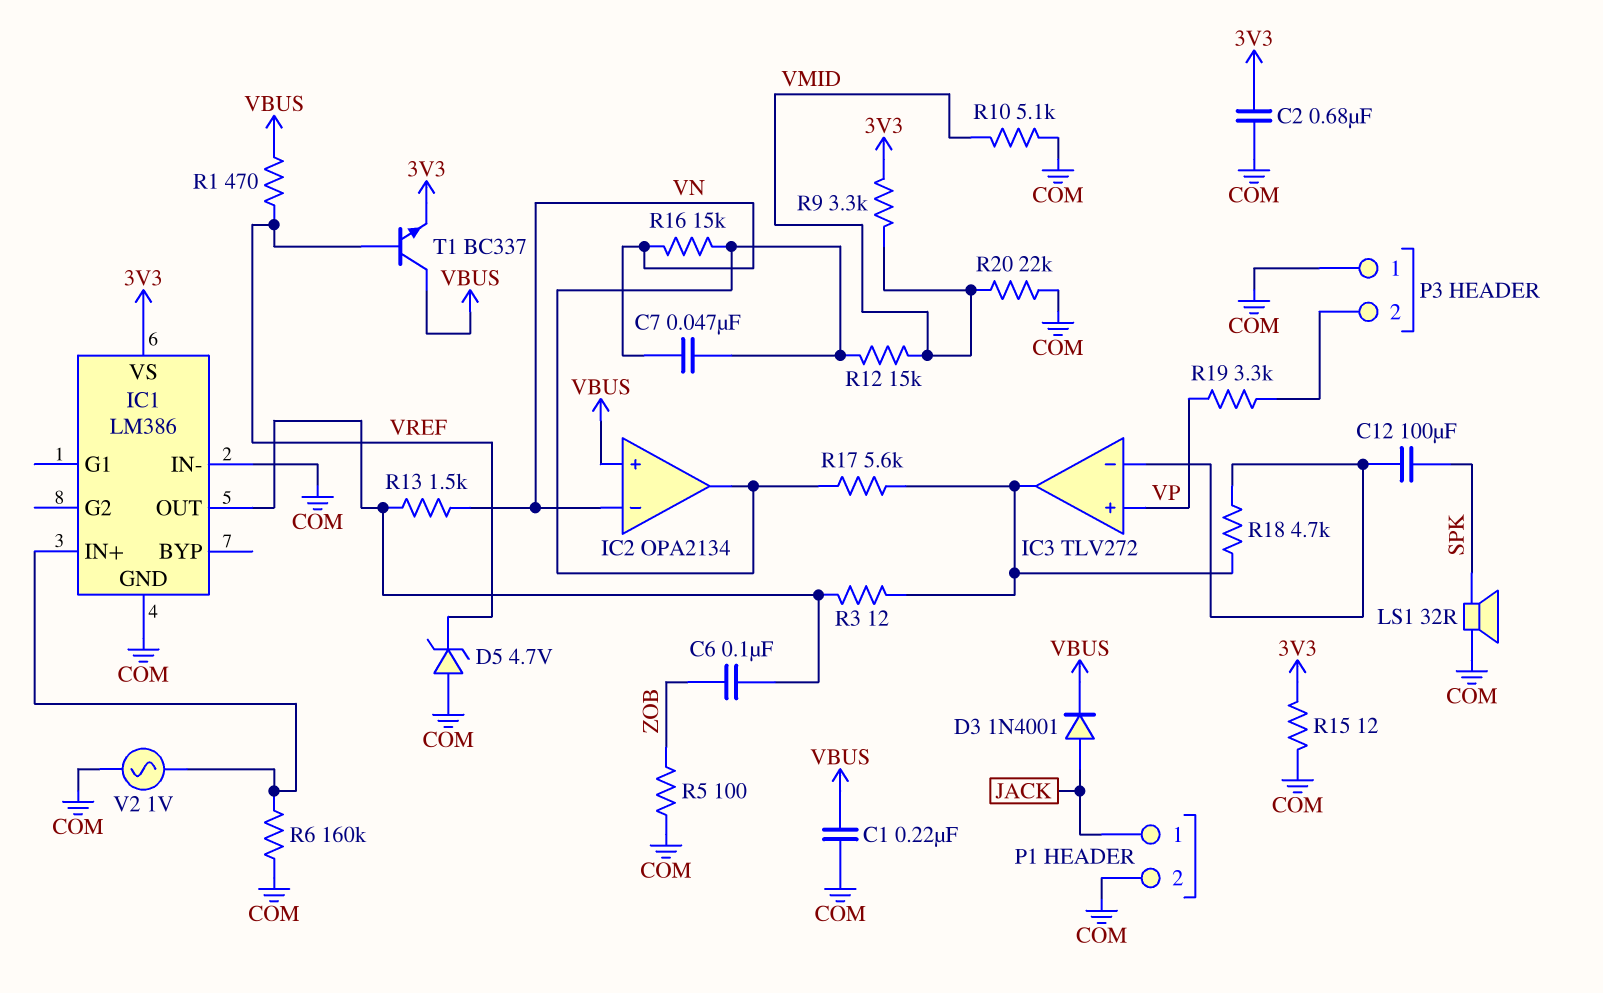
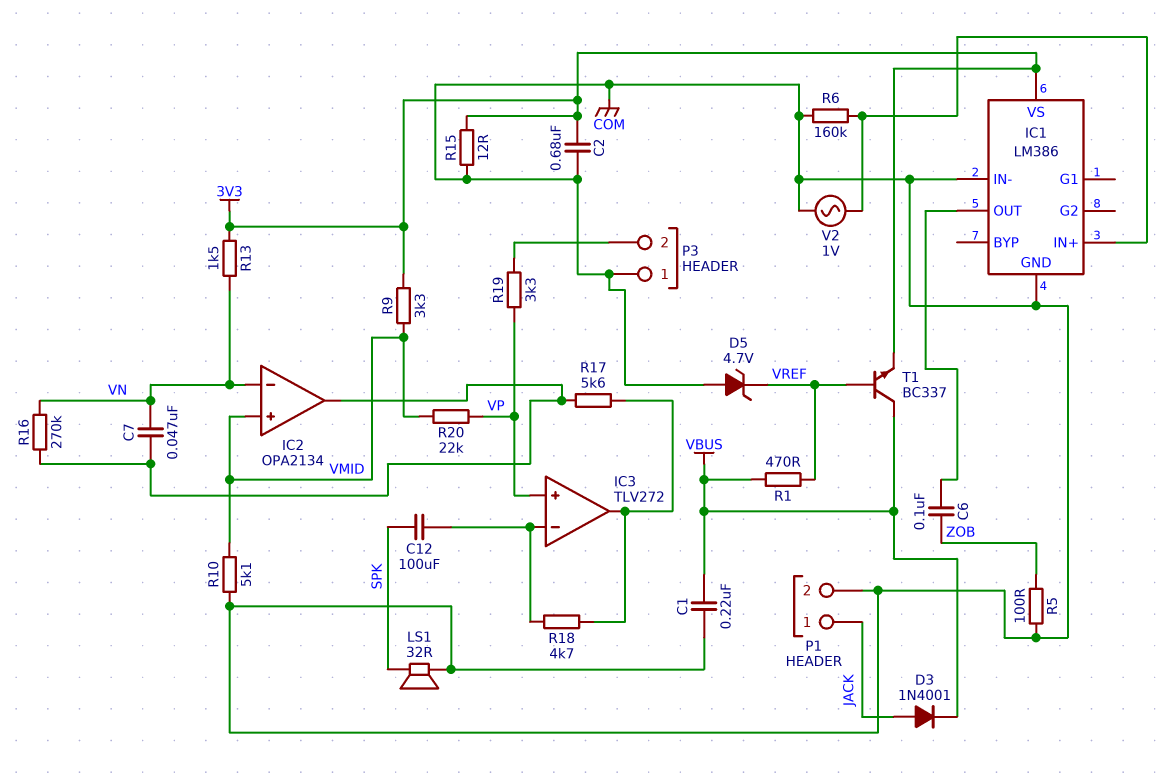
IC2 pin in+: VBUS -> VMID
R3: 12 (IC1/OUT, IC3/out) -> none
R12: 15k (IC2/out, VMID) -> none
R13: 1.5k (IC1/OUT, VN) -> 1.5k (3V3, VN)
R16: 15k (IC2/out, VN) -> 270k (IC2/out, VN)
R20: 22k (COM, VMID) -> 22k (VMID, VP)

